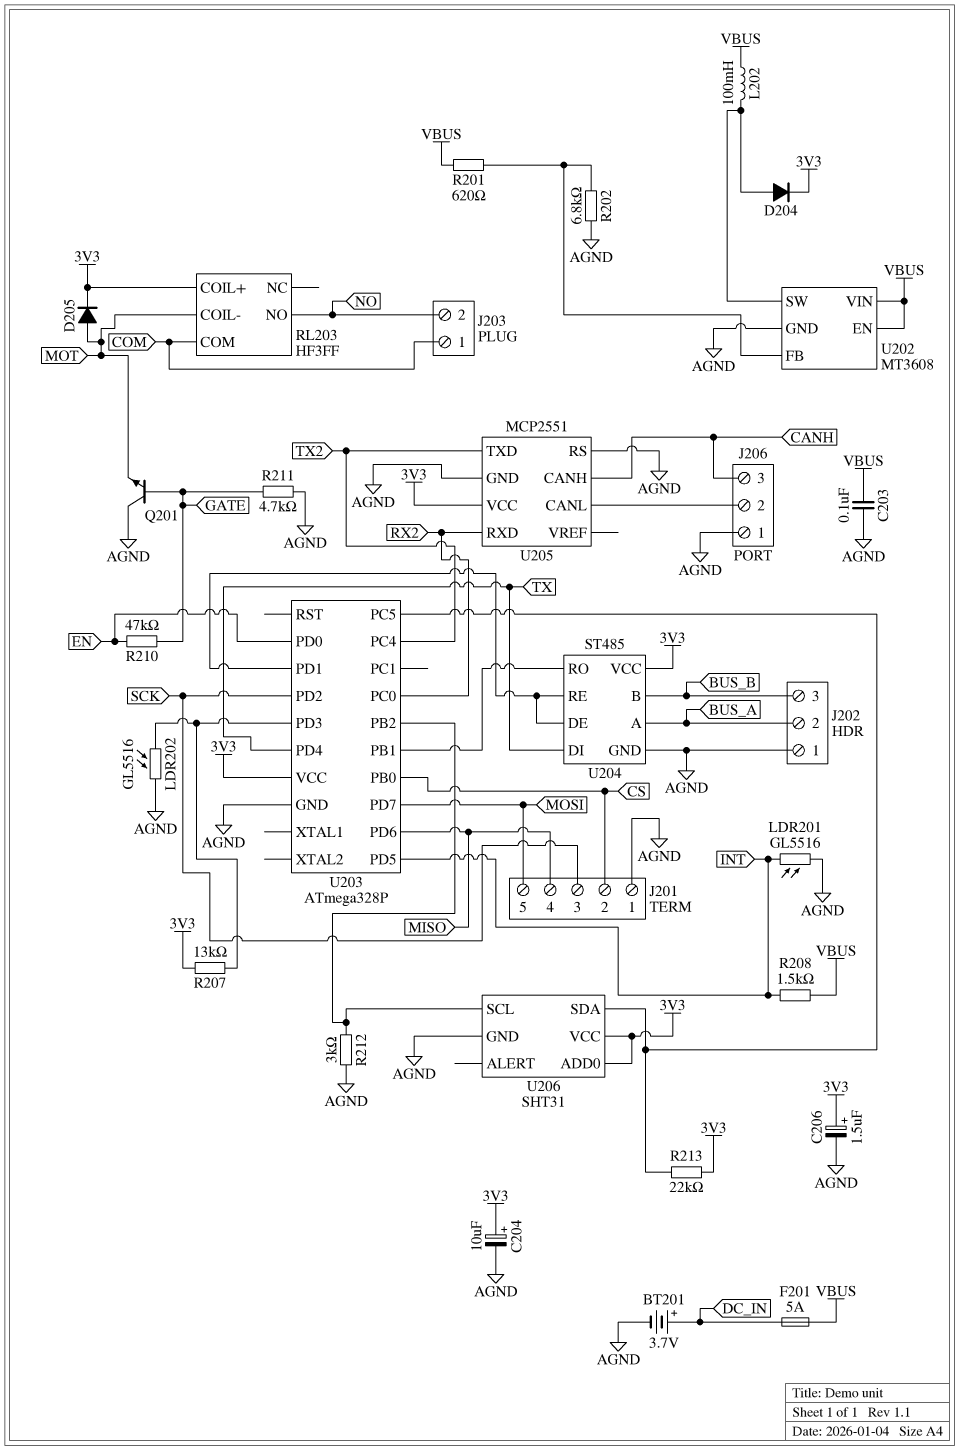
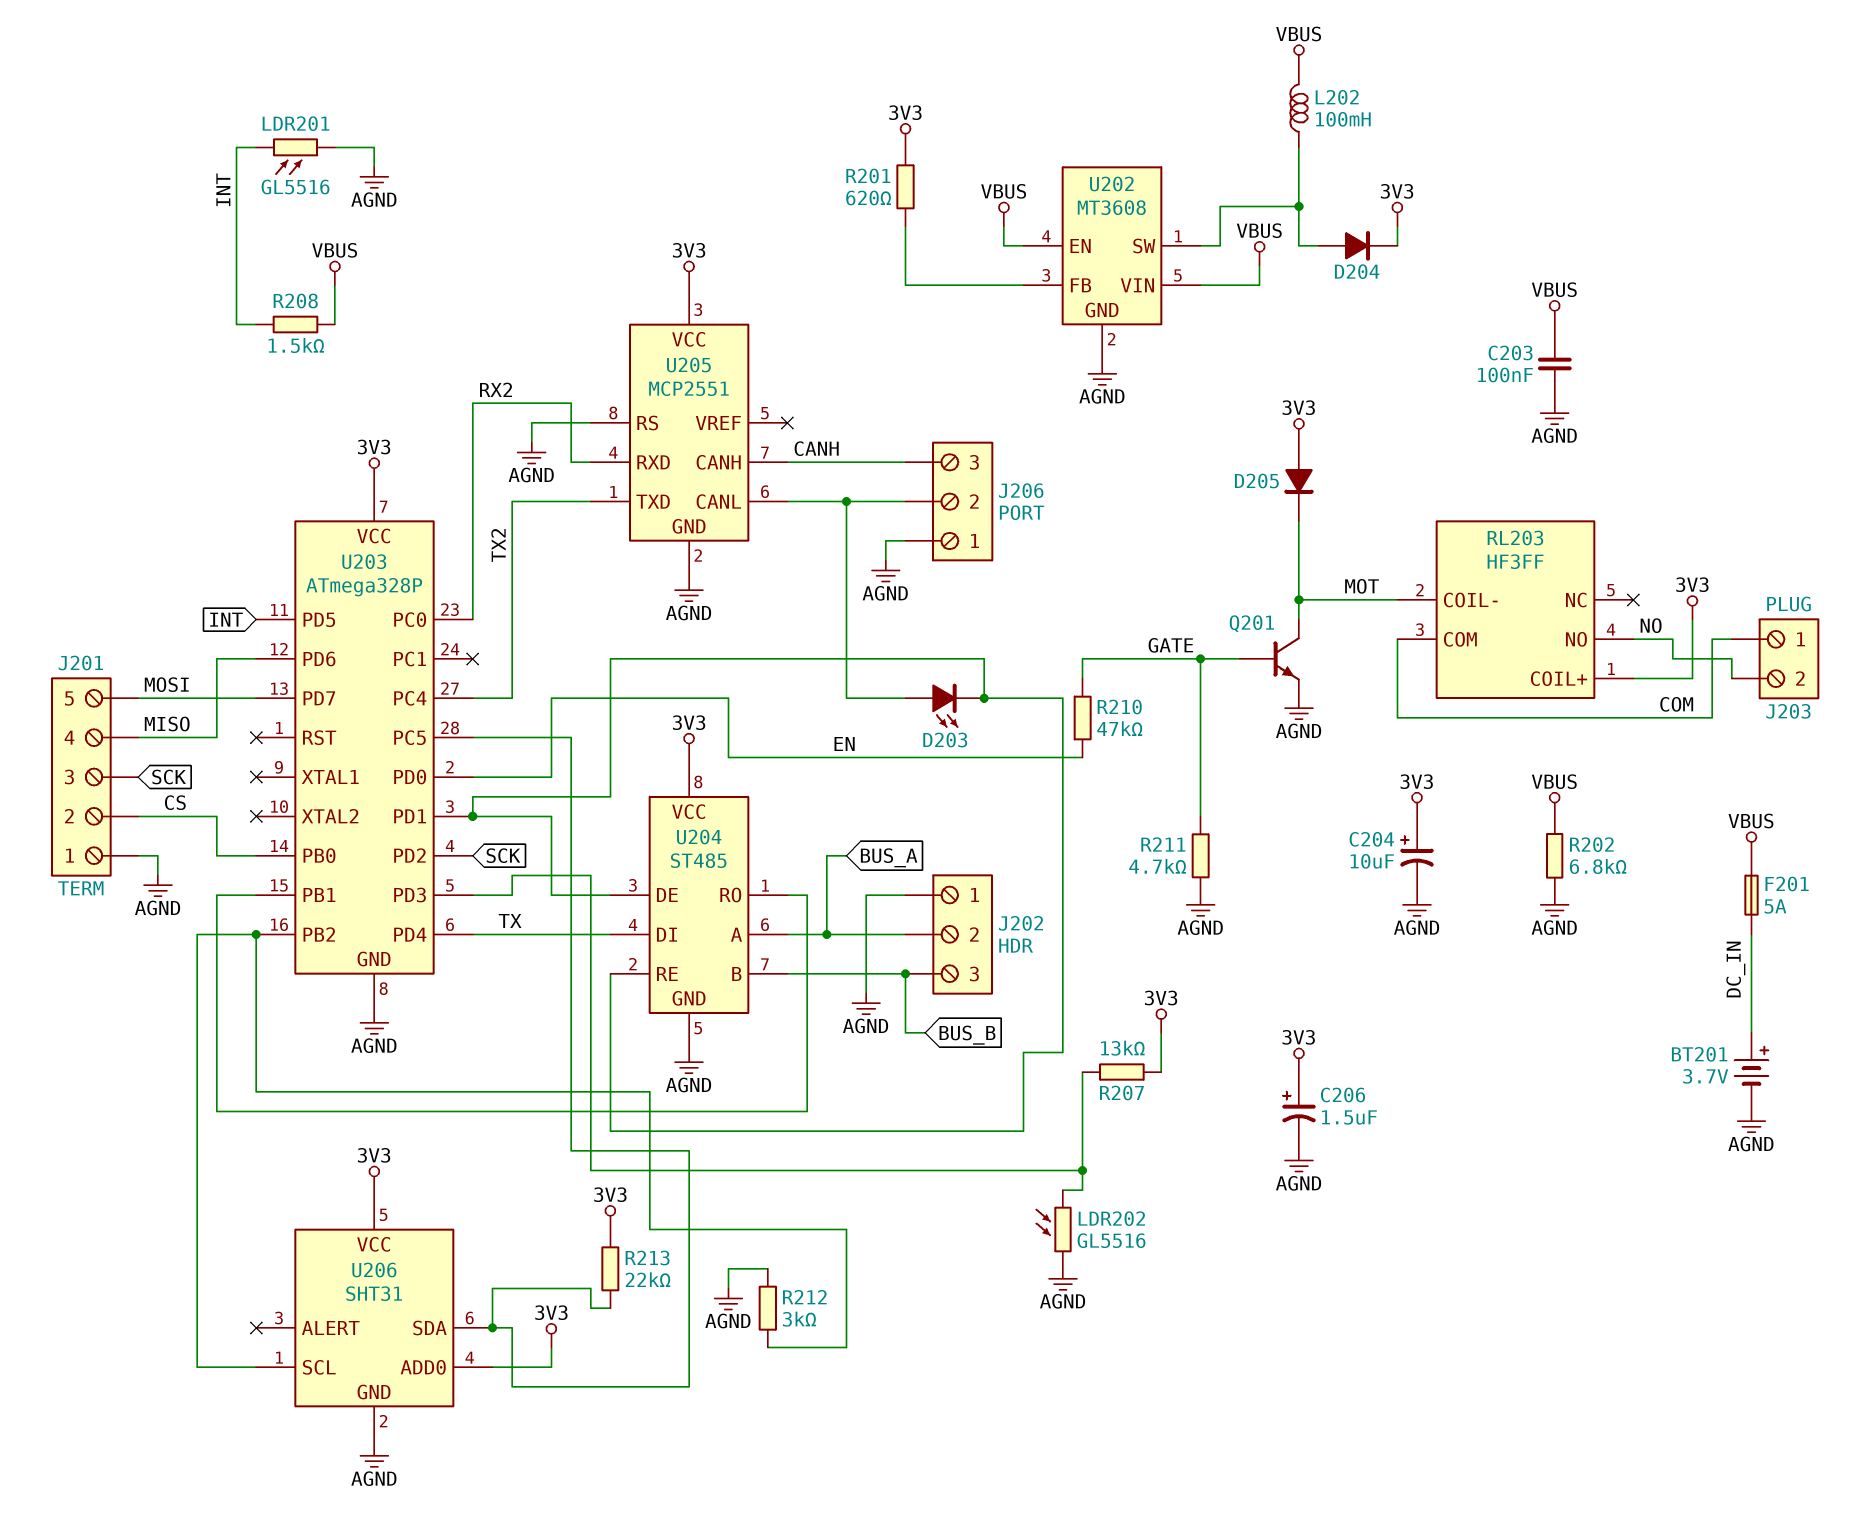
D203: none -> LED (A J206/2, K U203/PD1)
D205: diode (A MOT, K 3V3) -> diode (A 3V3, K MOT)
Q201: NPN (B GATE, C AGND, E MOT) -> NPN (B GATE, C MOT, E AGND)
R201: 620 (U202/FB, VBUS) -> 620 (3V3, U202/FB)
R202: 6.8k (AGND, U202/FB) -> 6.8k (AGND, VBUS)

